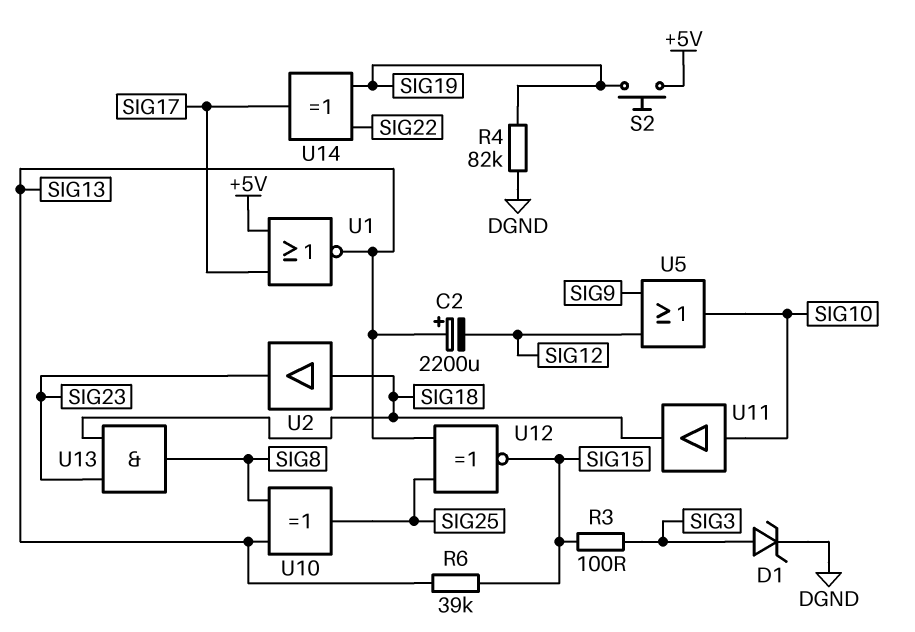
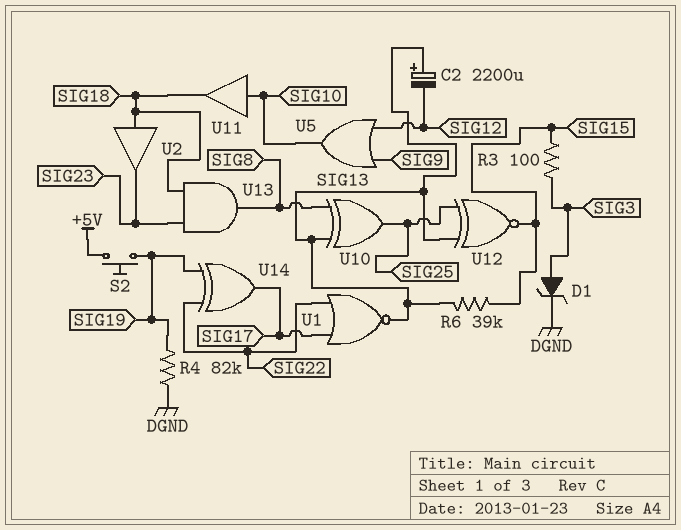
U1: NOR (in +5V, in SIG17, out SIG13) -> NOR (in SIG17, in SIG22, out SIG13)

